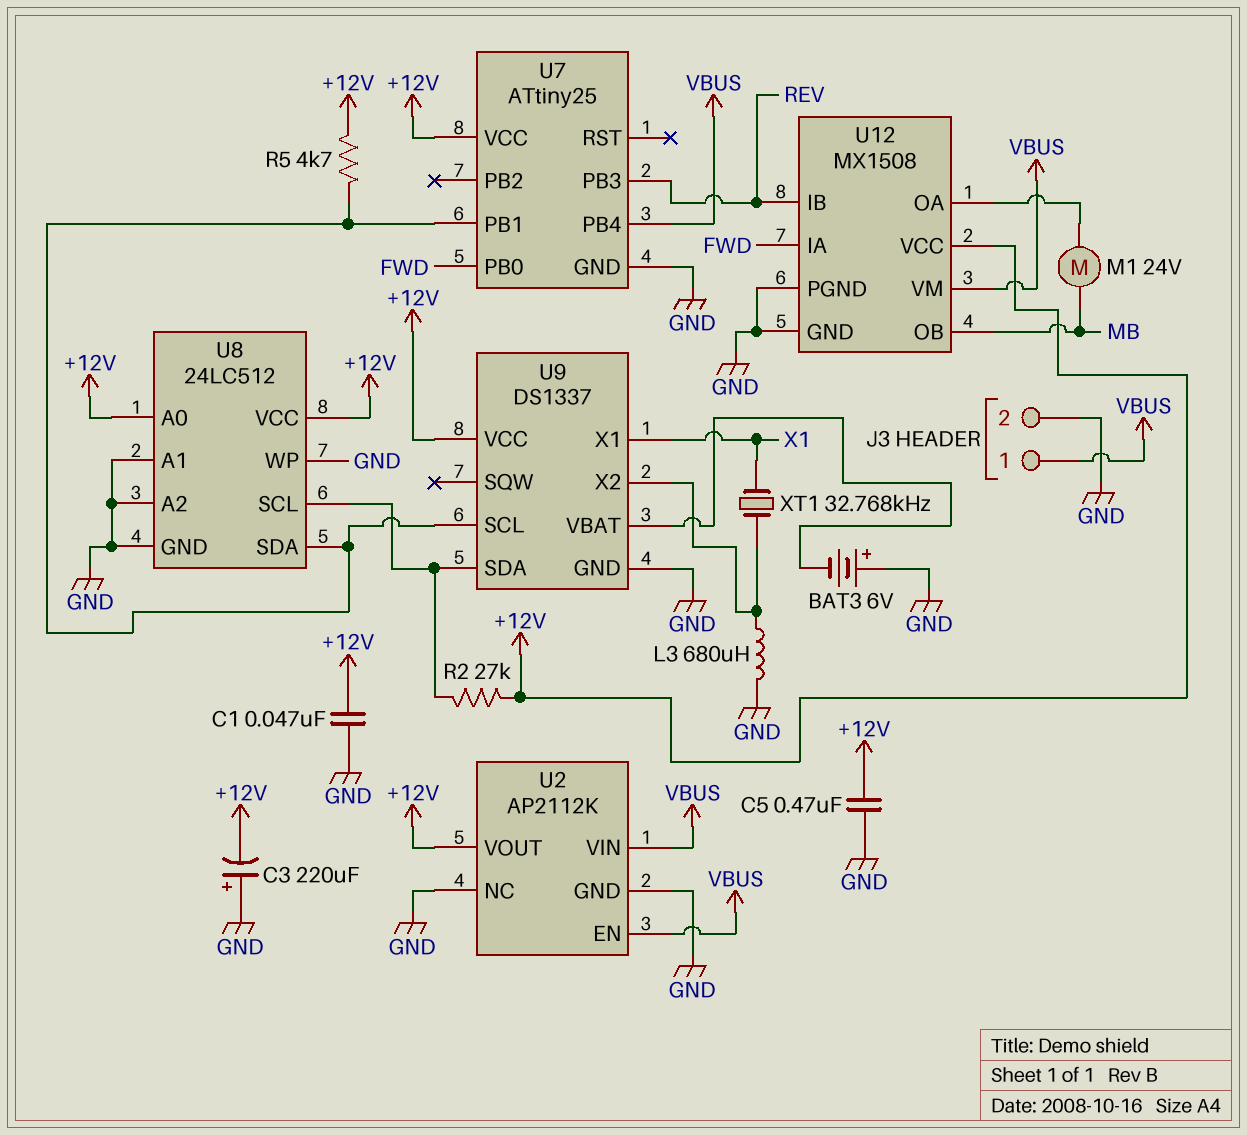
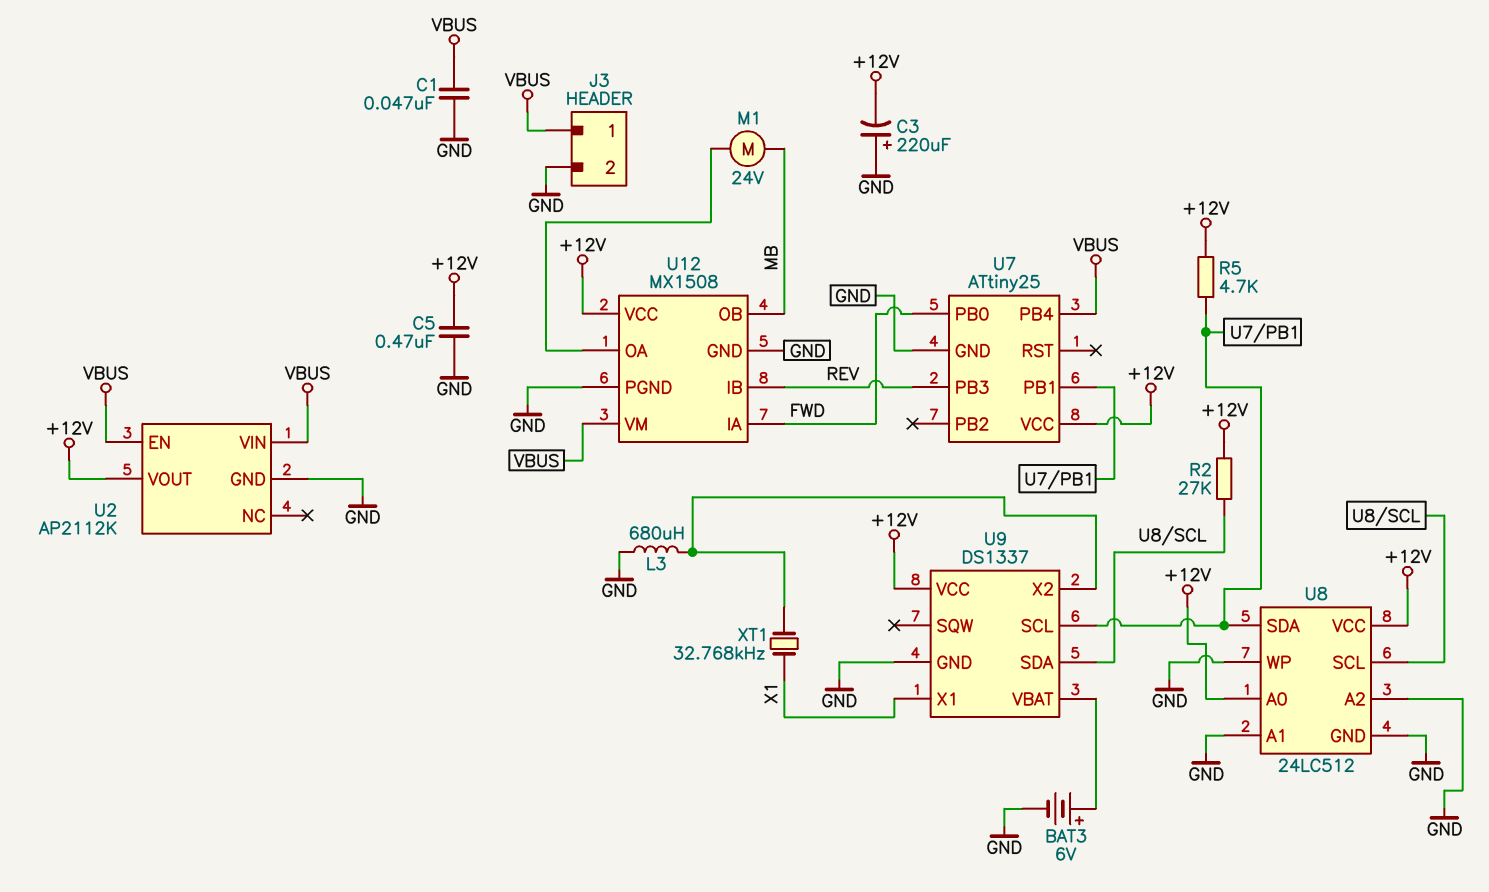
BAT3: 6V (plus GND, minus U9/VBAT) -> 6V (plus U9/VBAT, minus GND)
C1: 47nF (+12V, GND) -> 47nF (GND, VBUS)
U2 pin NC: GND -> none

